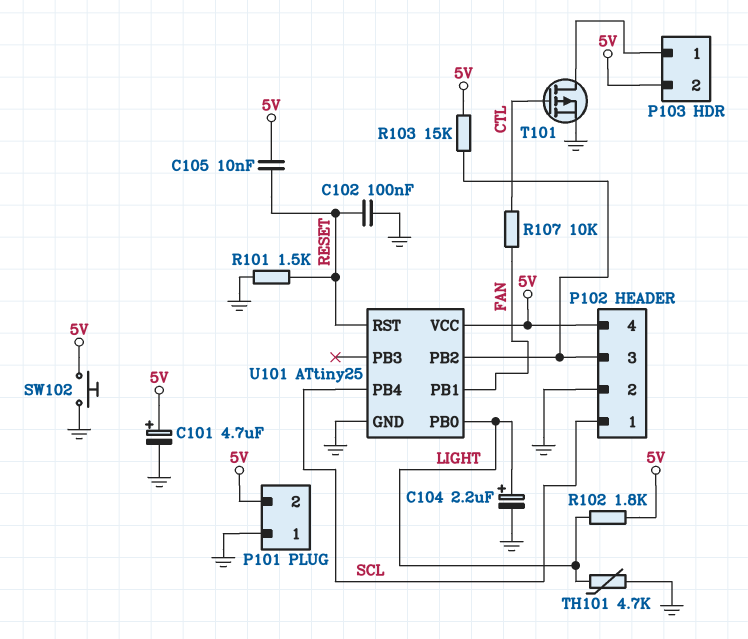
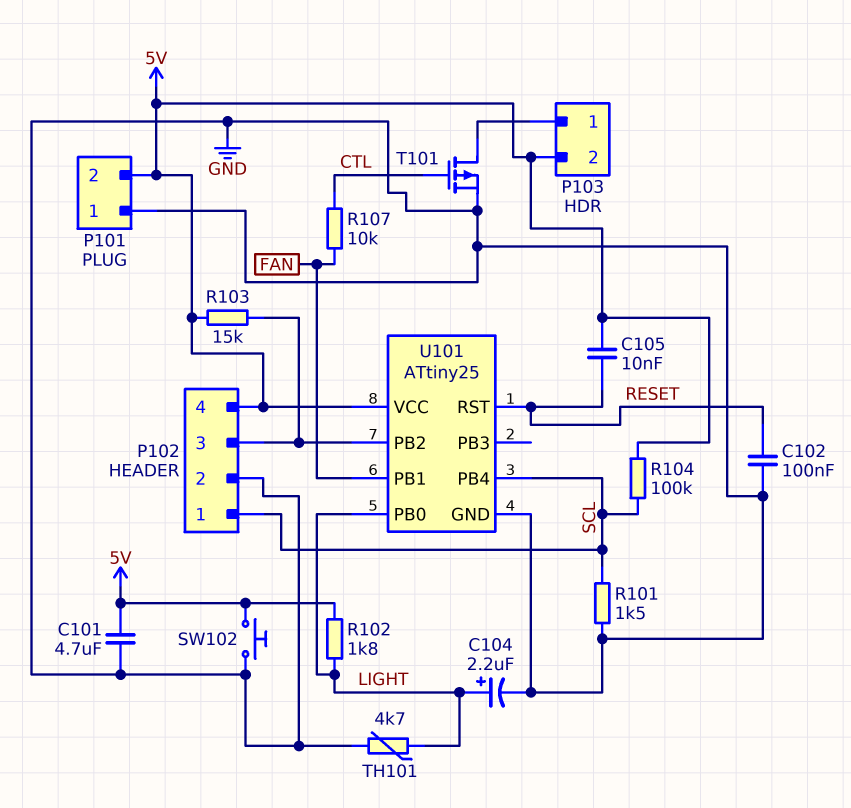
C101: 4.7uF (plus 5V, minus GND) -> 4.7uF (5V, GND)
R101: 1.5k (GND, RESET) -> 1.5k (GND, SCL)
R104: none -> 100k (5V, SCL)

